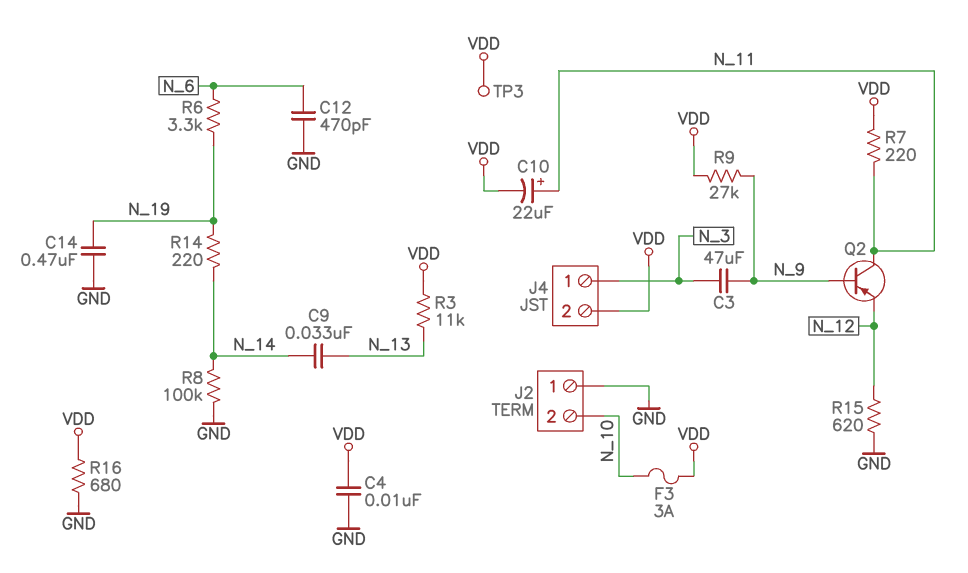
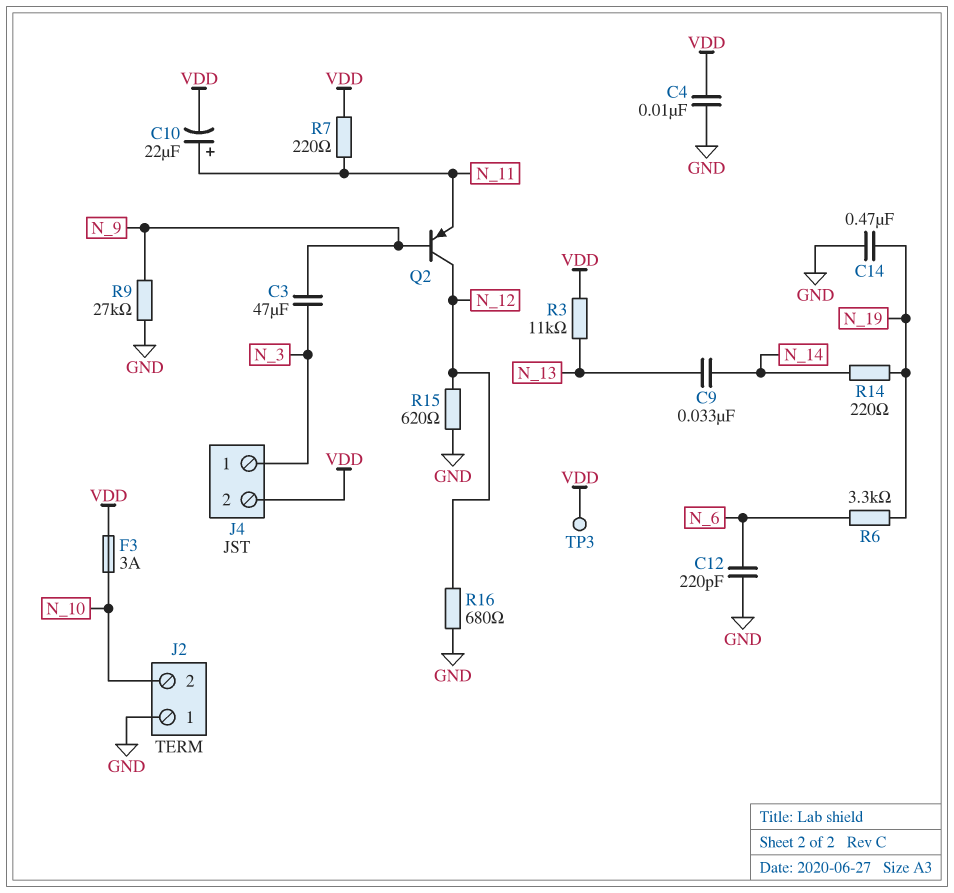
C12: 470pF (GND, N_6) -> 220pF (GND, N_6)
Q2: PNP (B N_9, C N_11, E N_12) -> PNP (B N_9, C N_12, E N_11)
R8: 100k (GND, N_14) -> none
R9: 27k (N_9, VDD) -> 27k (GND, N_9)
R16: 680 (GND, VDD) -> 680 (GND, N_12)

